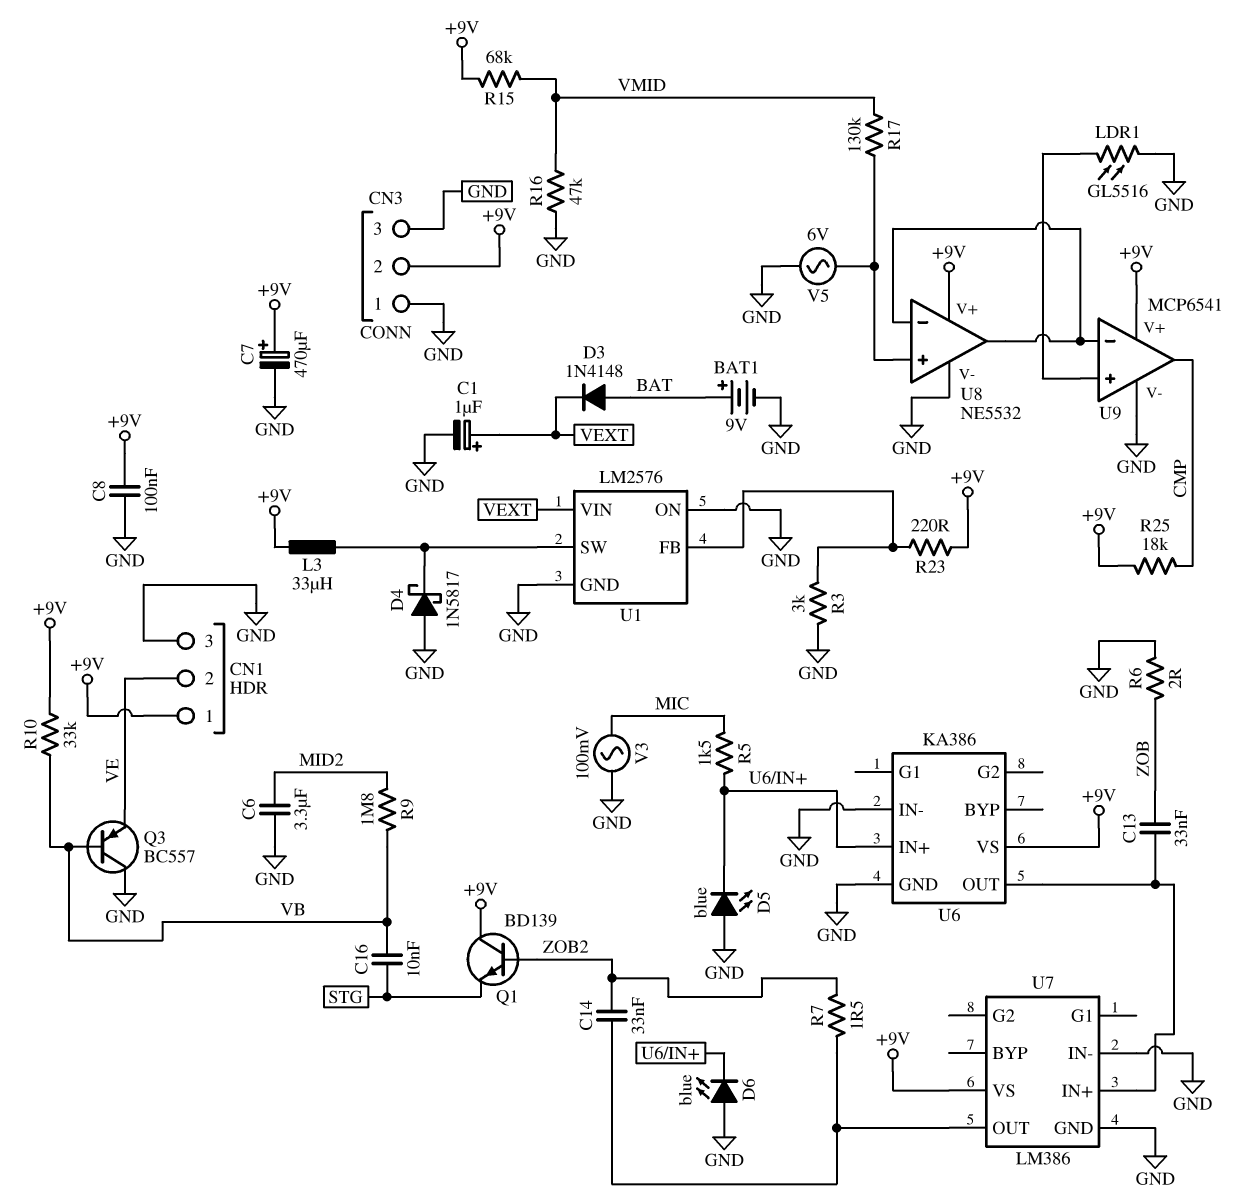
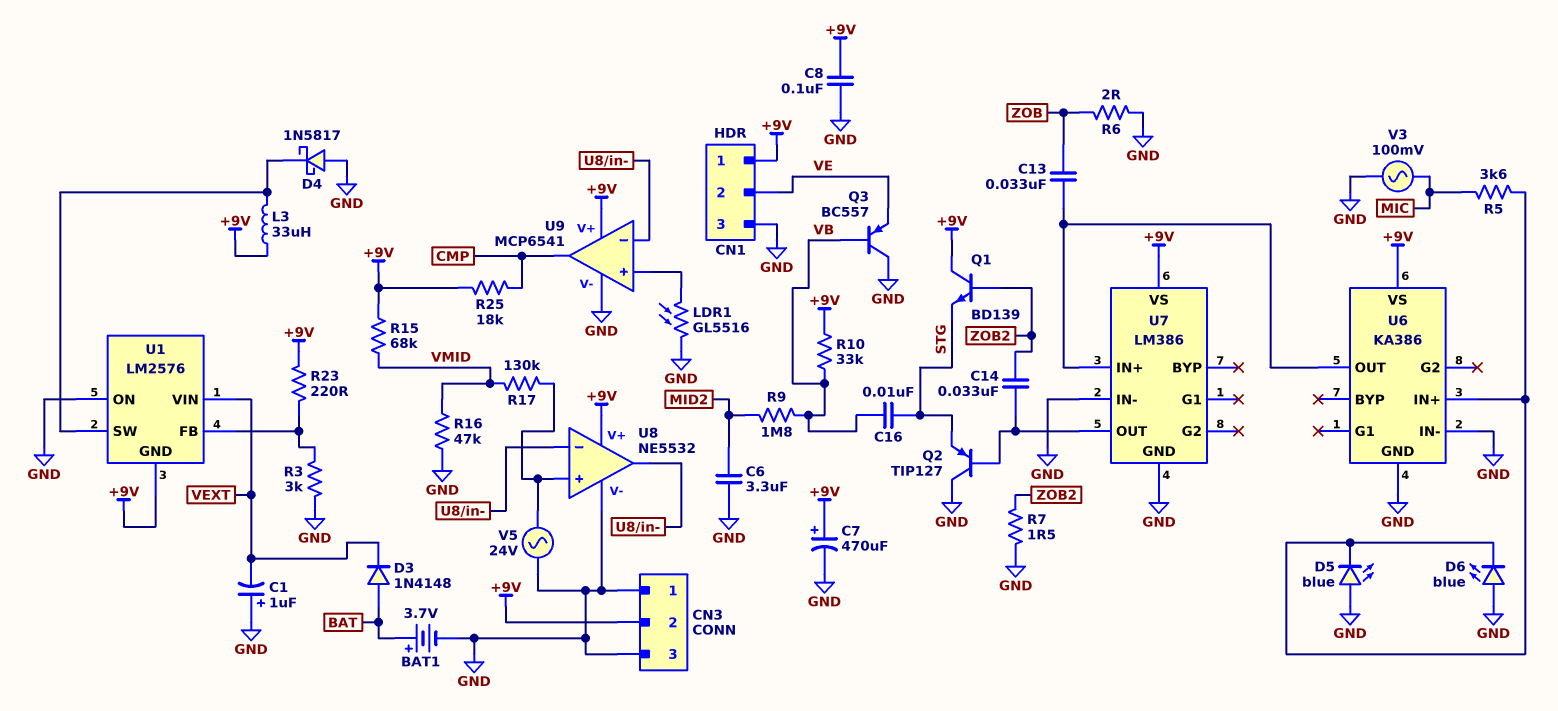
BAT1: 9V (plus BAT, minus GND) -> 3.7V (plus BAT, minus GND)
C1: 1uF (plus VEXT, minus GND) -> 1uF (plus GND, minus VEXT)
Q2: none -> PNP TIP127 (B U7/OUT, C GND, E STG)
R5: 1.5k (MIC, U6/IN+) -> 3.6k (MIC, U6/IN+)
R7: 1.5 (U7/OUT, ZOB2) -> 1.5 (GND, ZOB2)
U1 pin GND: GND -> +9V
V5: AC 6V (GND, U8/in+) -> AC 24V (GND, U8/in+)

